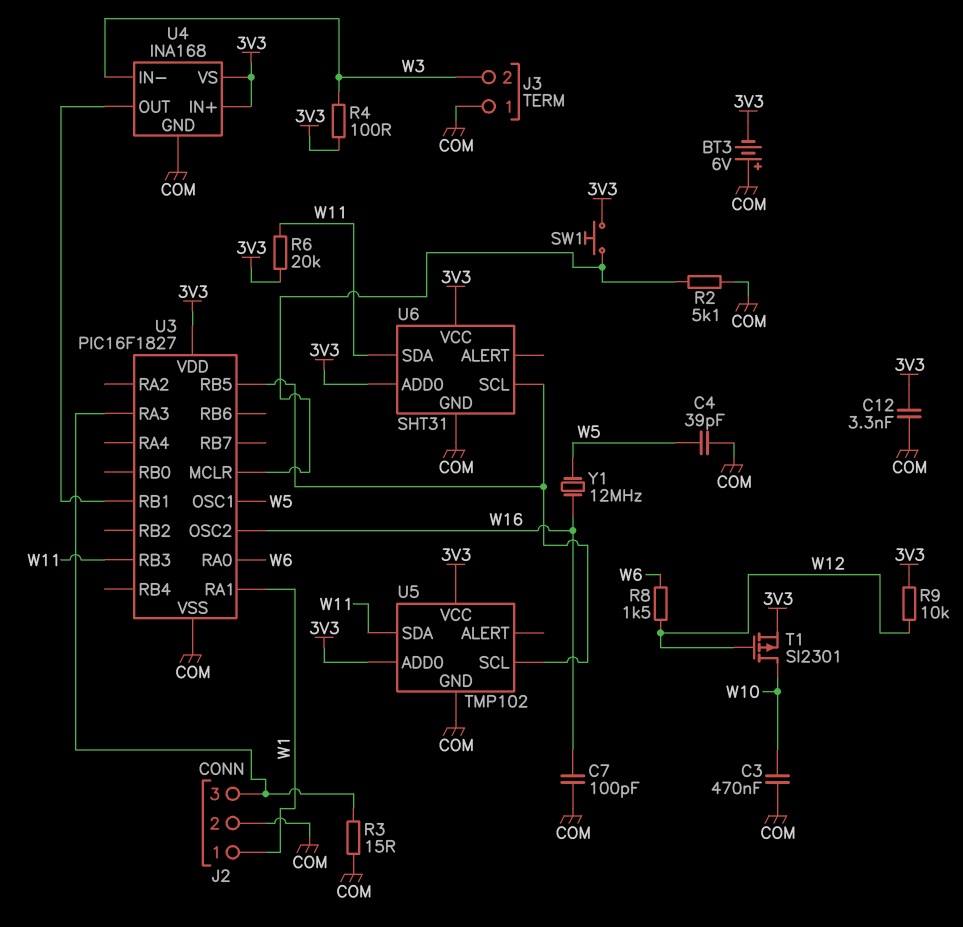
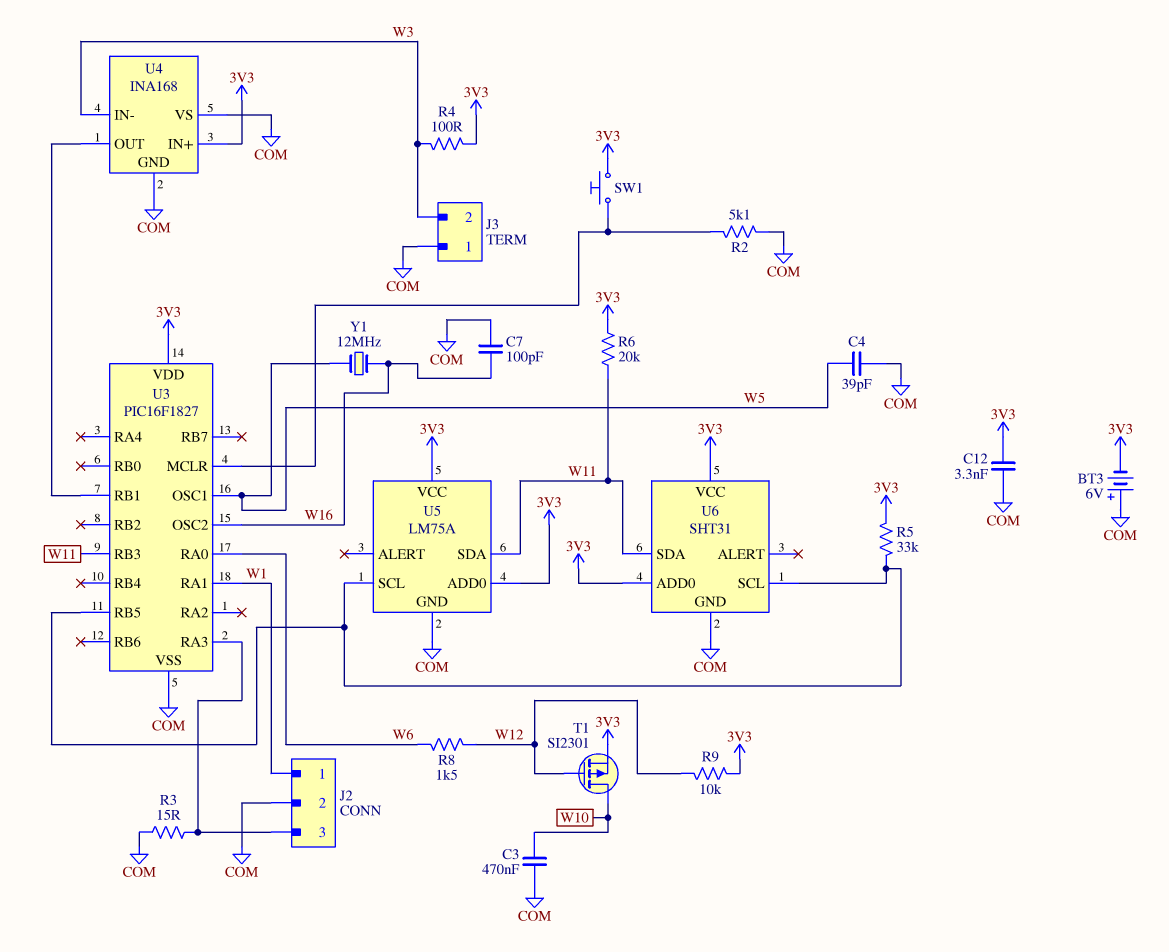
R5: none -> 33k (3V3, U3/RB5)
U4 pin VS: 3V3 -> COM
U5: TMP102 -> LM75A

